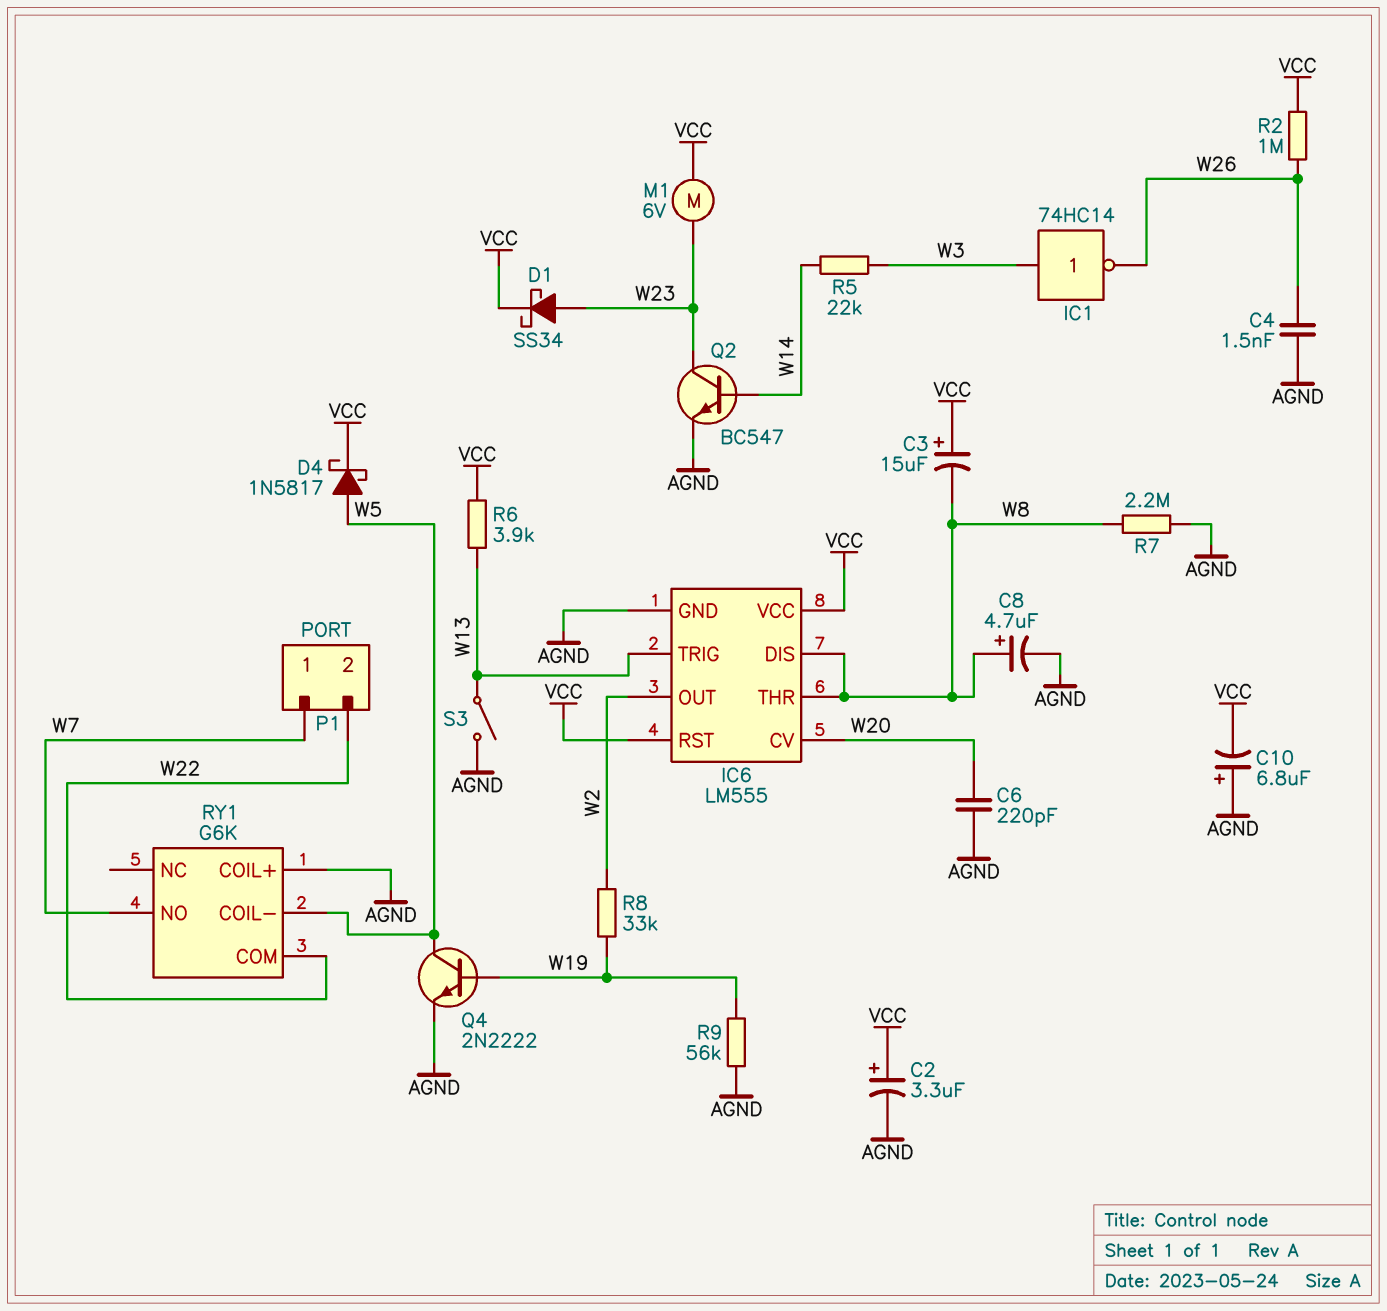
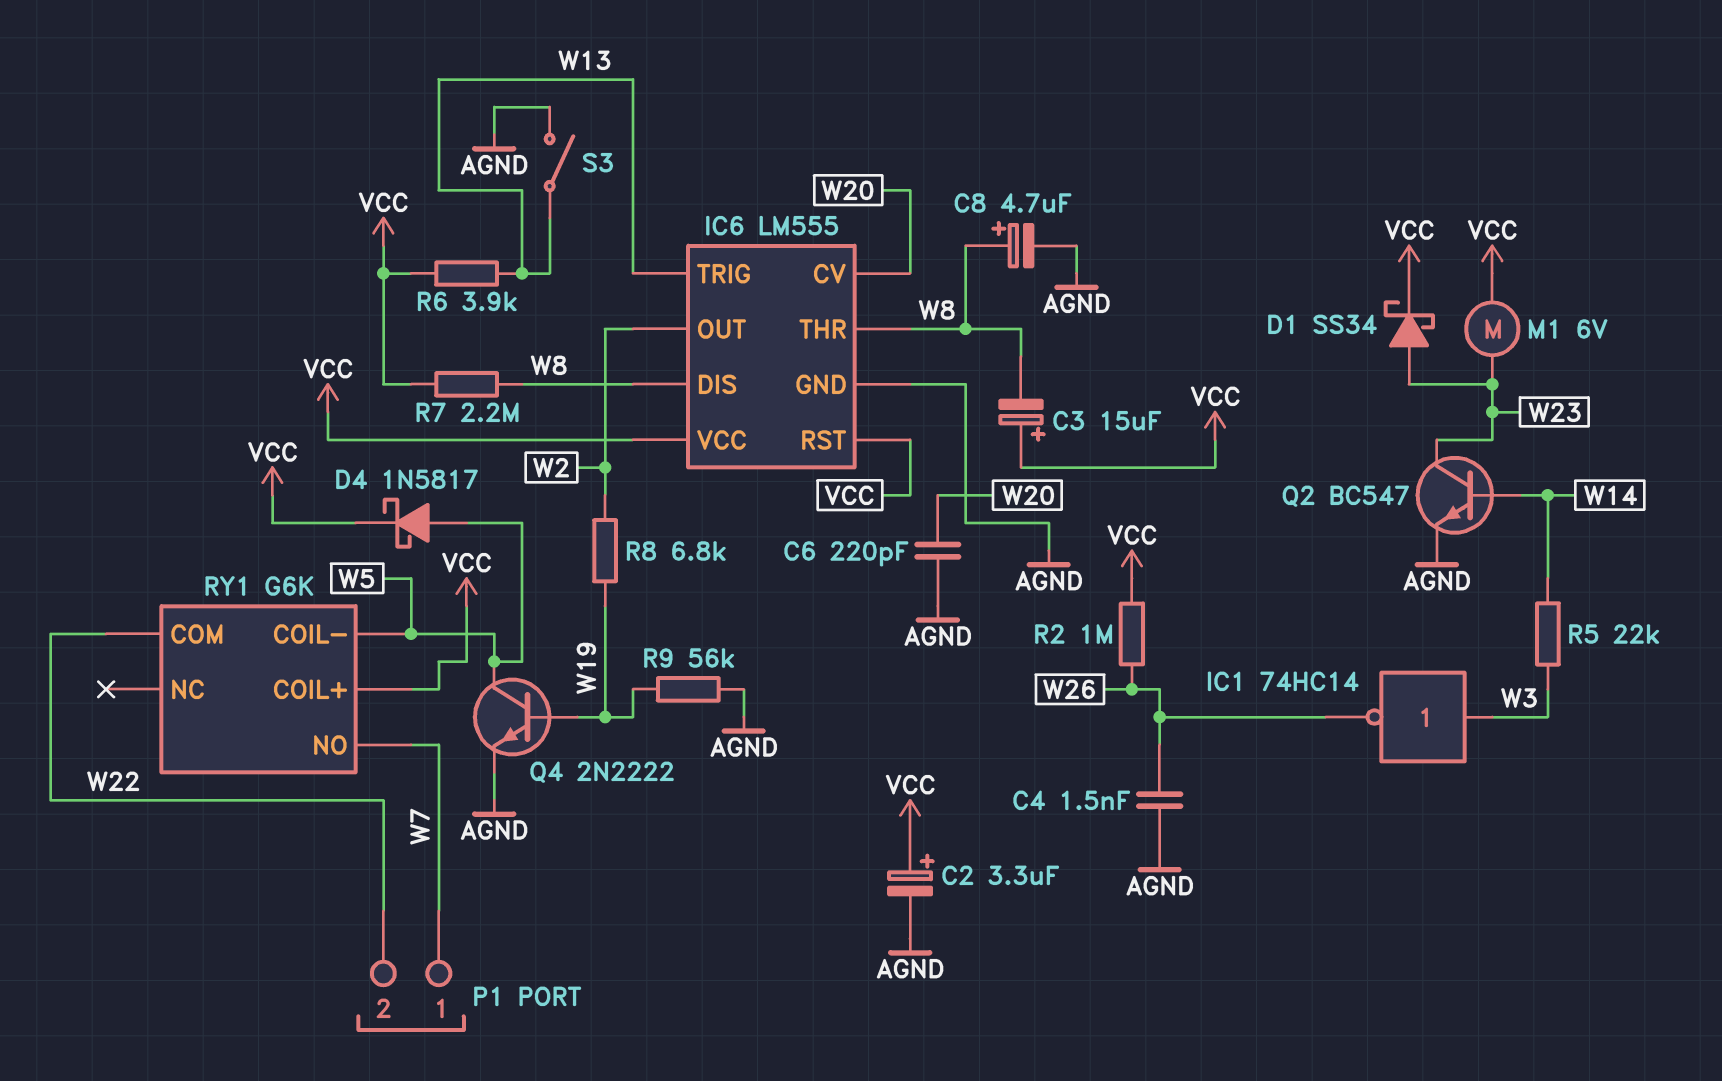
C10: 6.8uF (plus AGND, minus VCC) -> none
R7: 2.2M (AGND, W8) -> 2.2M (VCC, W8)
R8: 33k (W2, W19) -> 6.8k (W2, W19)
RY1 pin COIL+: AGND -> VCC

